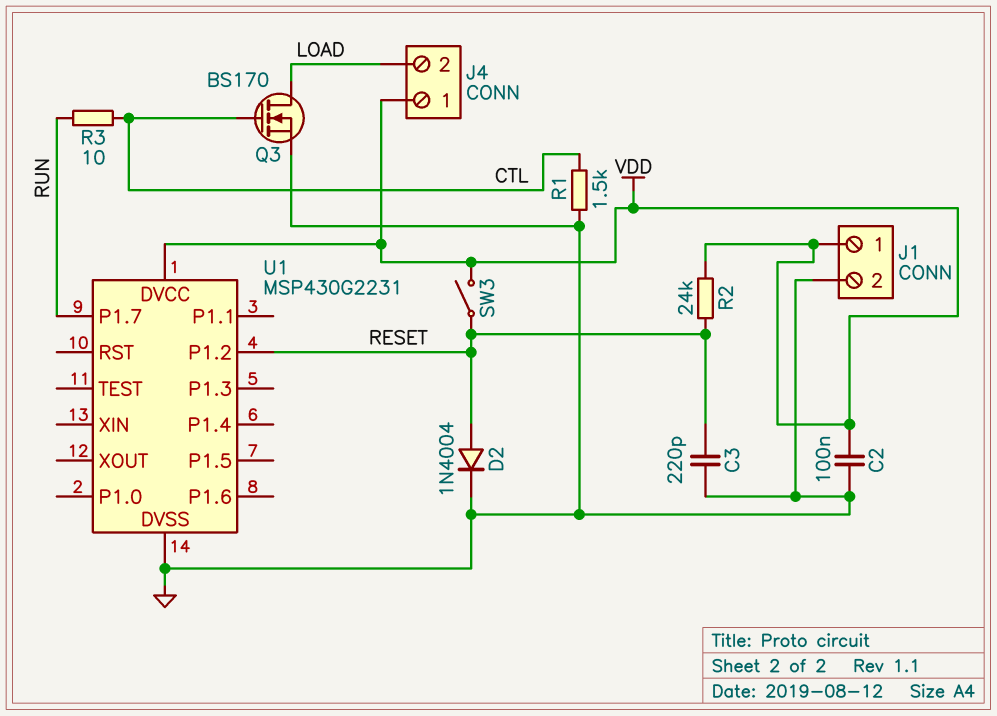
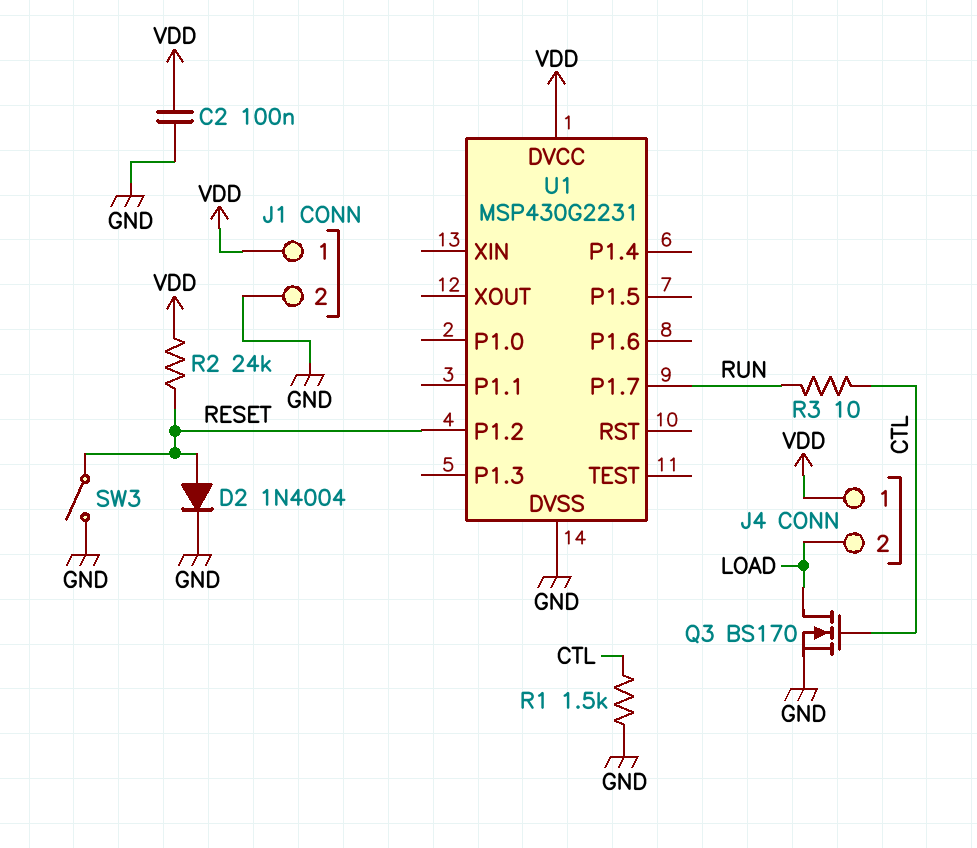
C3: 220pF (GND, RESET) -> none
SW3: switch (RESET, VDD) -> switch (GND, RESET)

